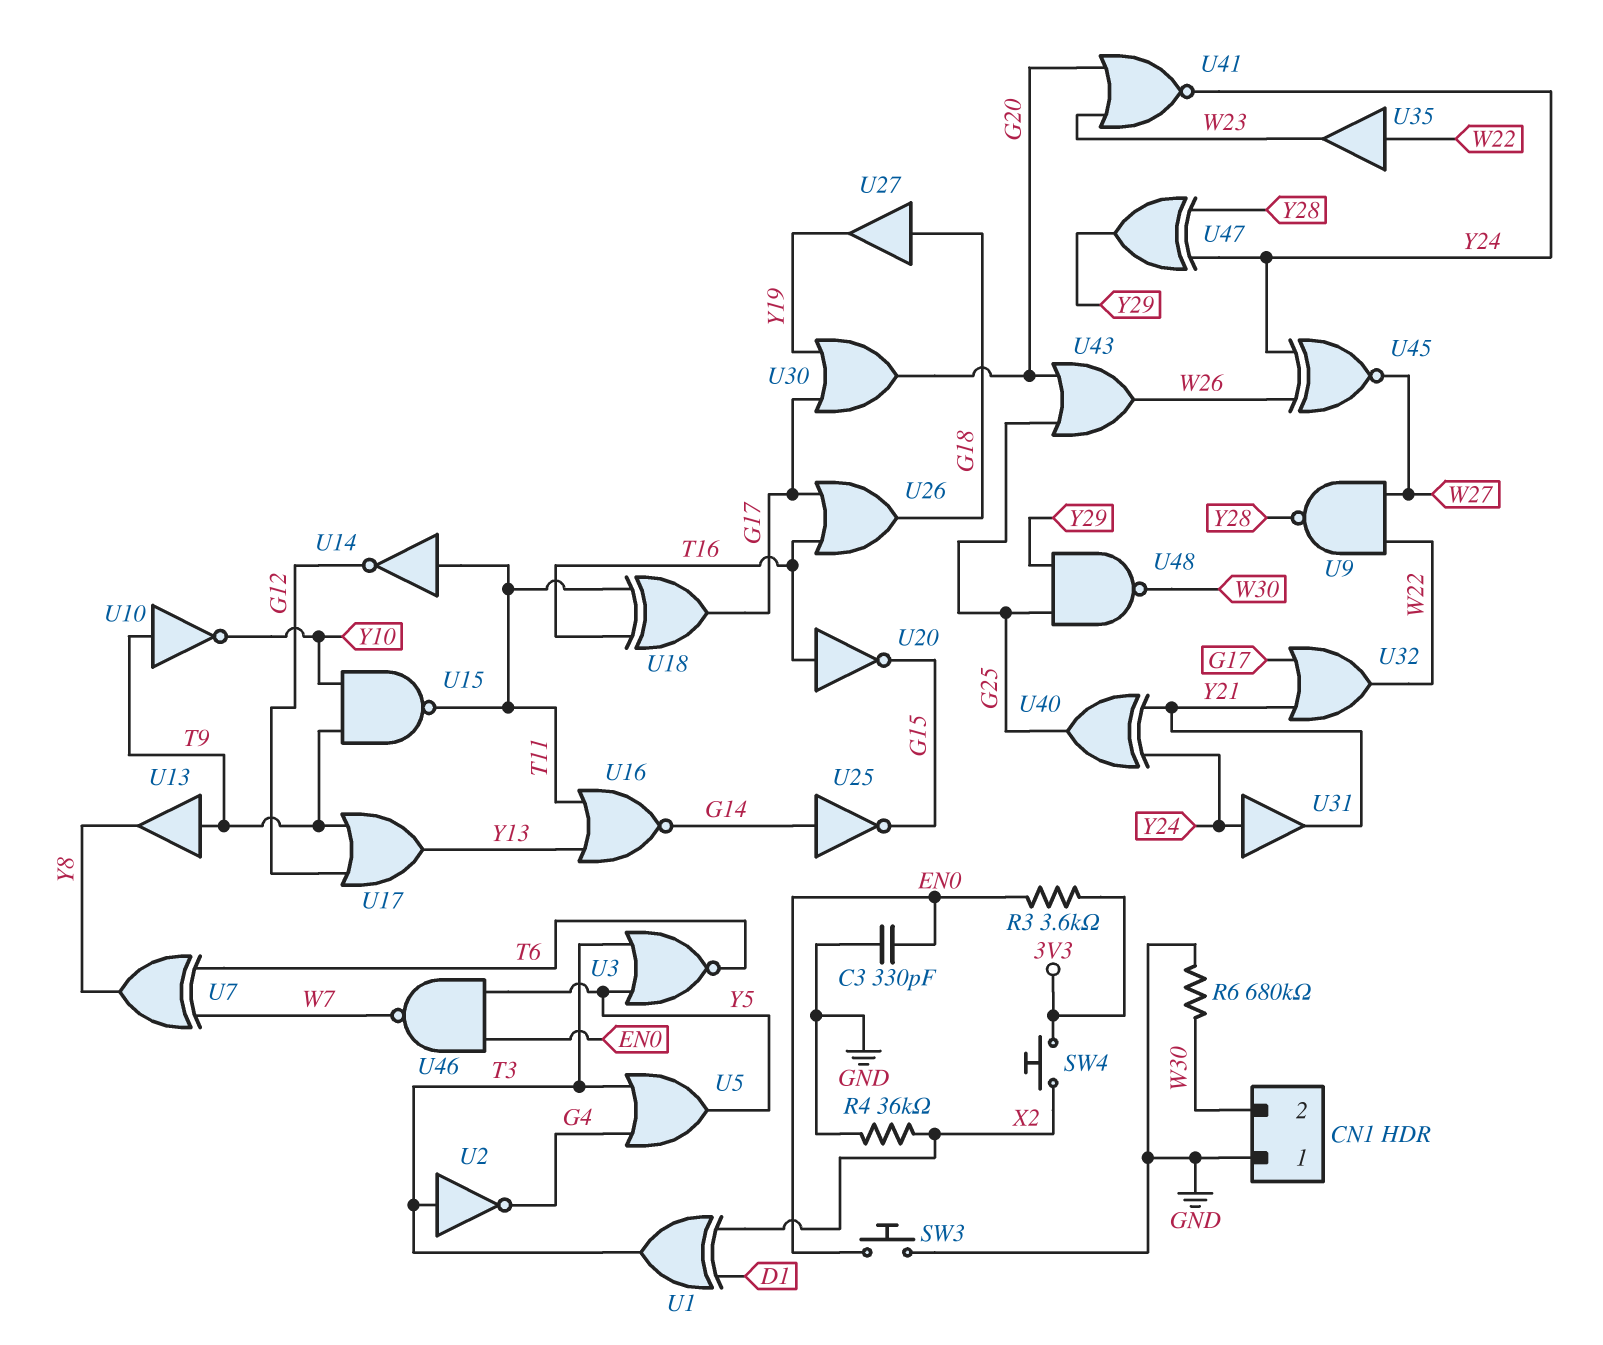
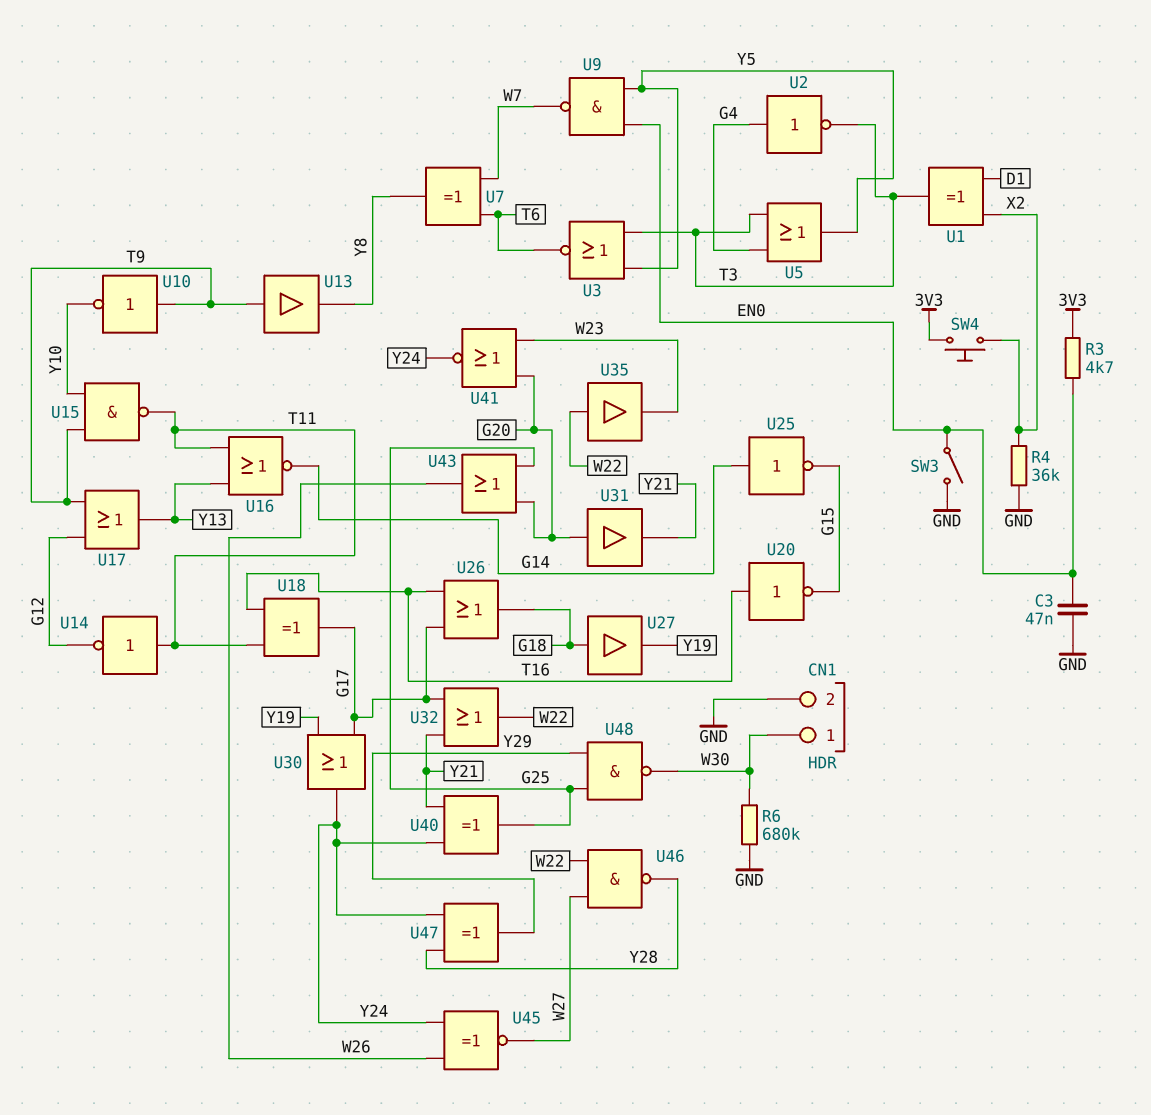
C3: 330pF (EN0, GND) -> 47nF (EN0, GND)
CN1 pin 1: GND -> W30
CN1 pin 2: W30 -> GND
R3: 3.6k (3V3, EN0) -> 4.7k (3V3, EN0)
SW3: button (EN0, GND) -> switch (EN0, GND)
U2: NOT (in T3, out G4) -> NOT (in G4, out T3)
U9: NAND (in W22, in W27, out Y28) -> NAND (in EN0, in Y5, out W7)
U30: OR (in G17, in Y19, out G20) -> OR (in G17, in Y19, out Y24)
U31: buffer (in Y24, out Y21) -> buffer (in G20, out Y21)
U46: NAND (in EN0, in Y5, out W7) -> NAND (in W22, in W27, out Y28)

